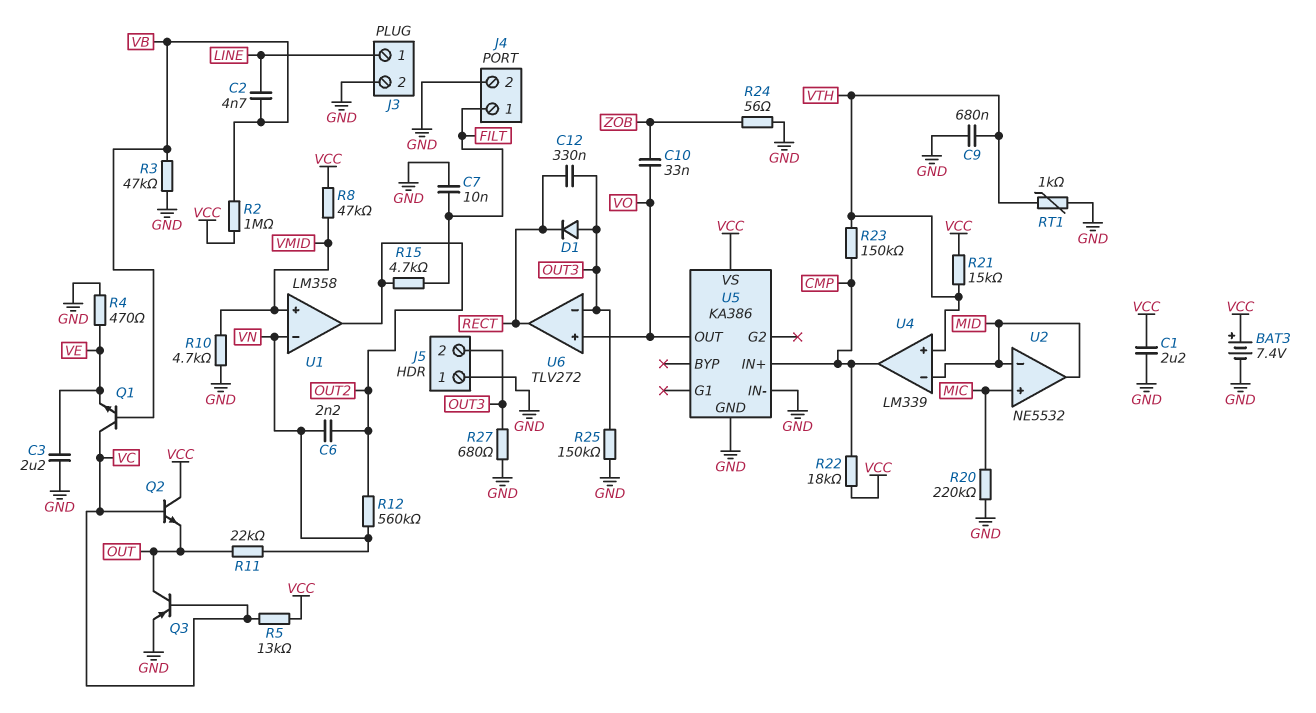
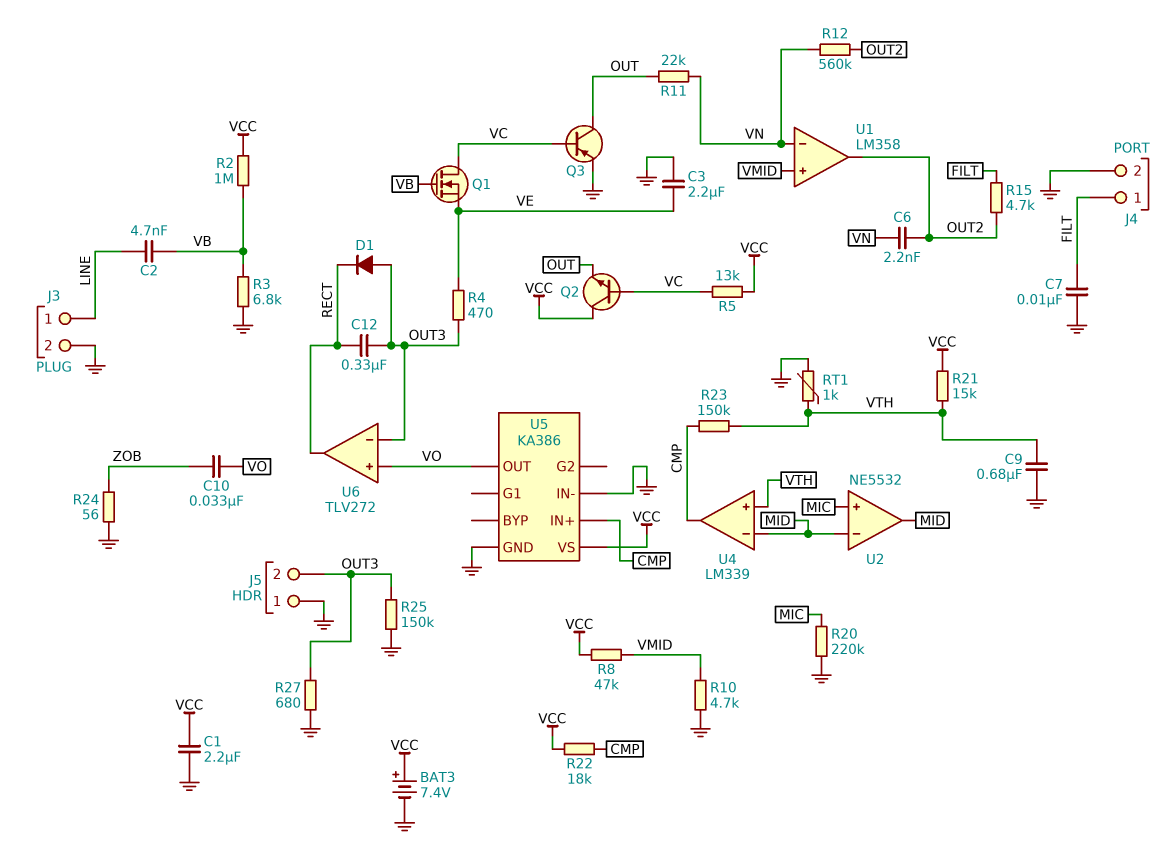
Q1: NPN (B VB, C VC, E VE) -> NMOS (G VB, D VC, S VE)
R3: 47k (GND, VB) -> 6.8k (GND, VB)
R4: 470 (GND, VE) -> 470 (OUT3, VE)

